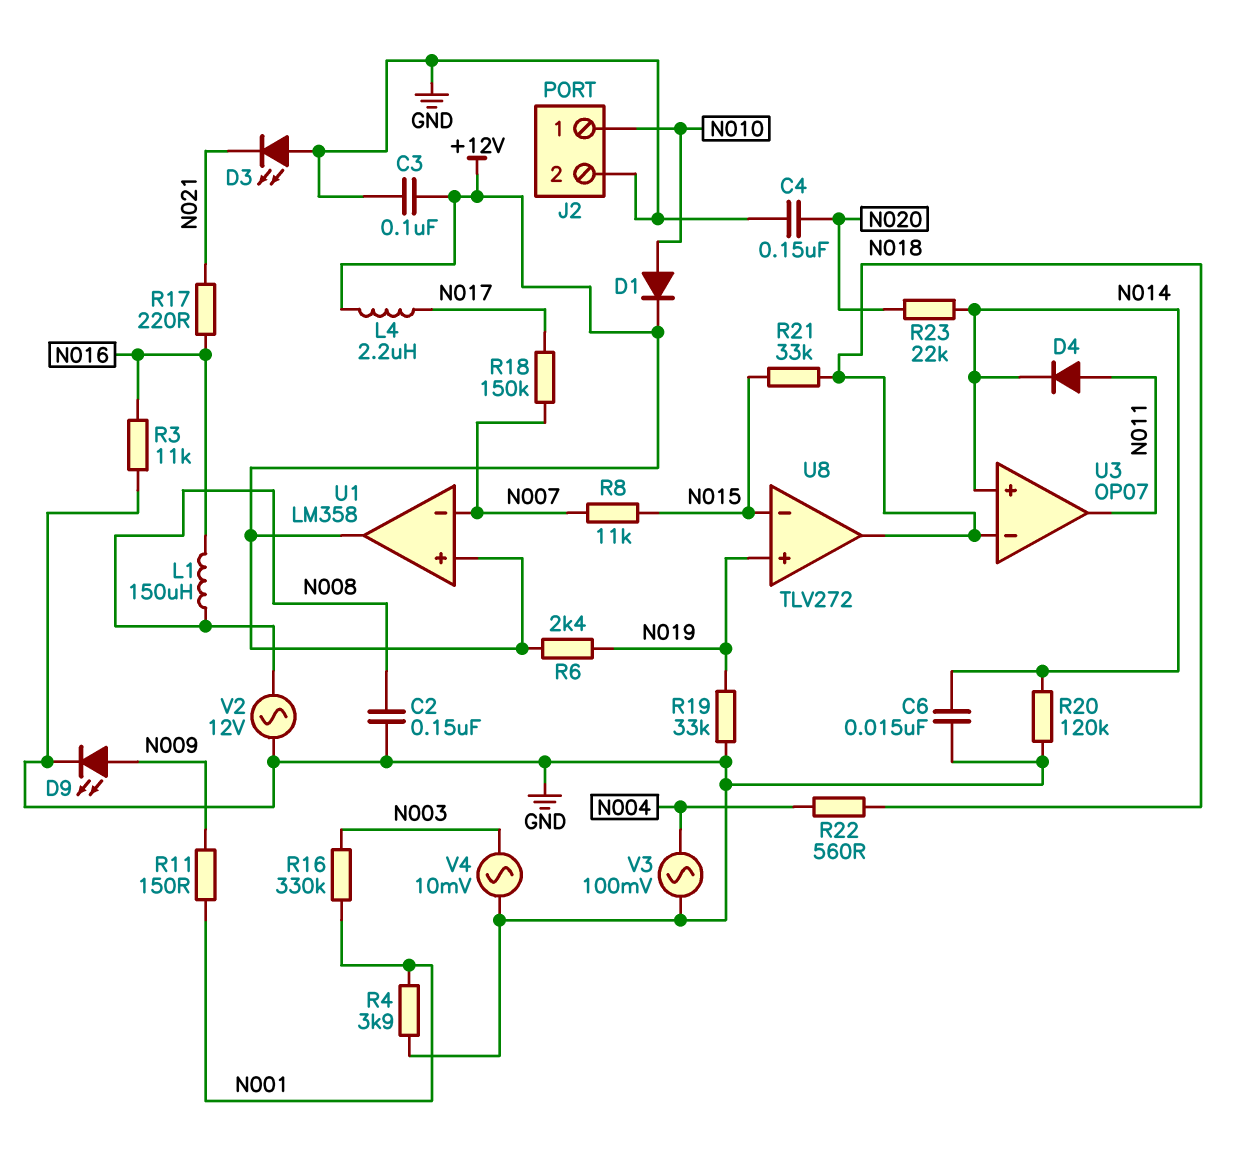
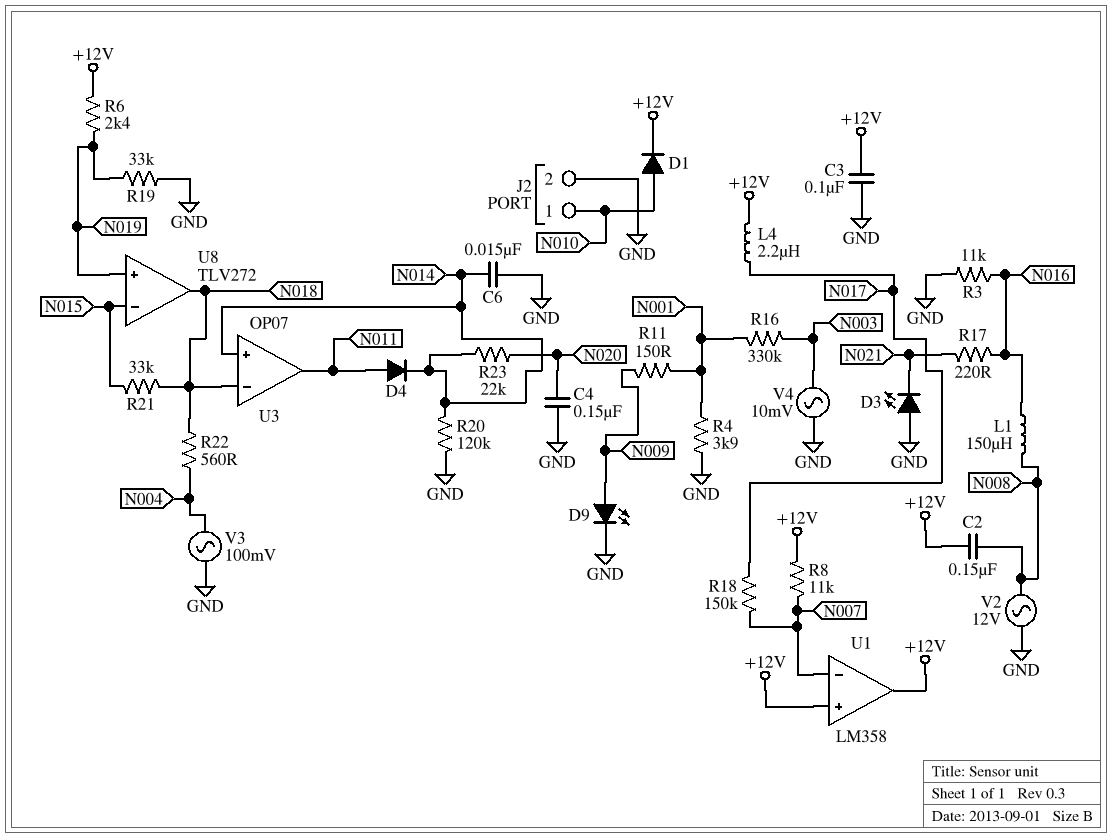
C2: 150nF (GND, N008) -> 150nF (+12V, N008)
R8: 11k (N007, N015) -> 11k (+12V, N007)

